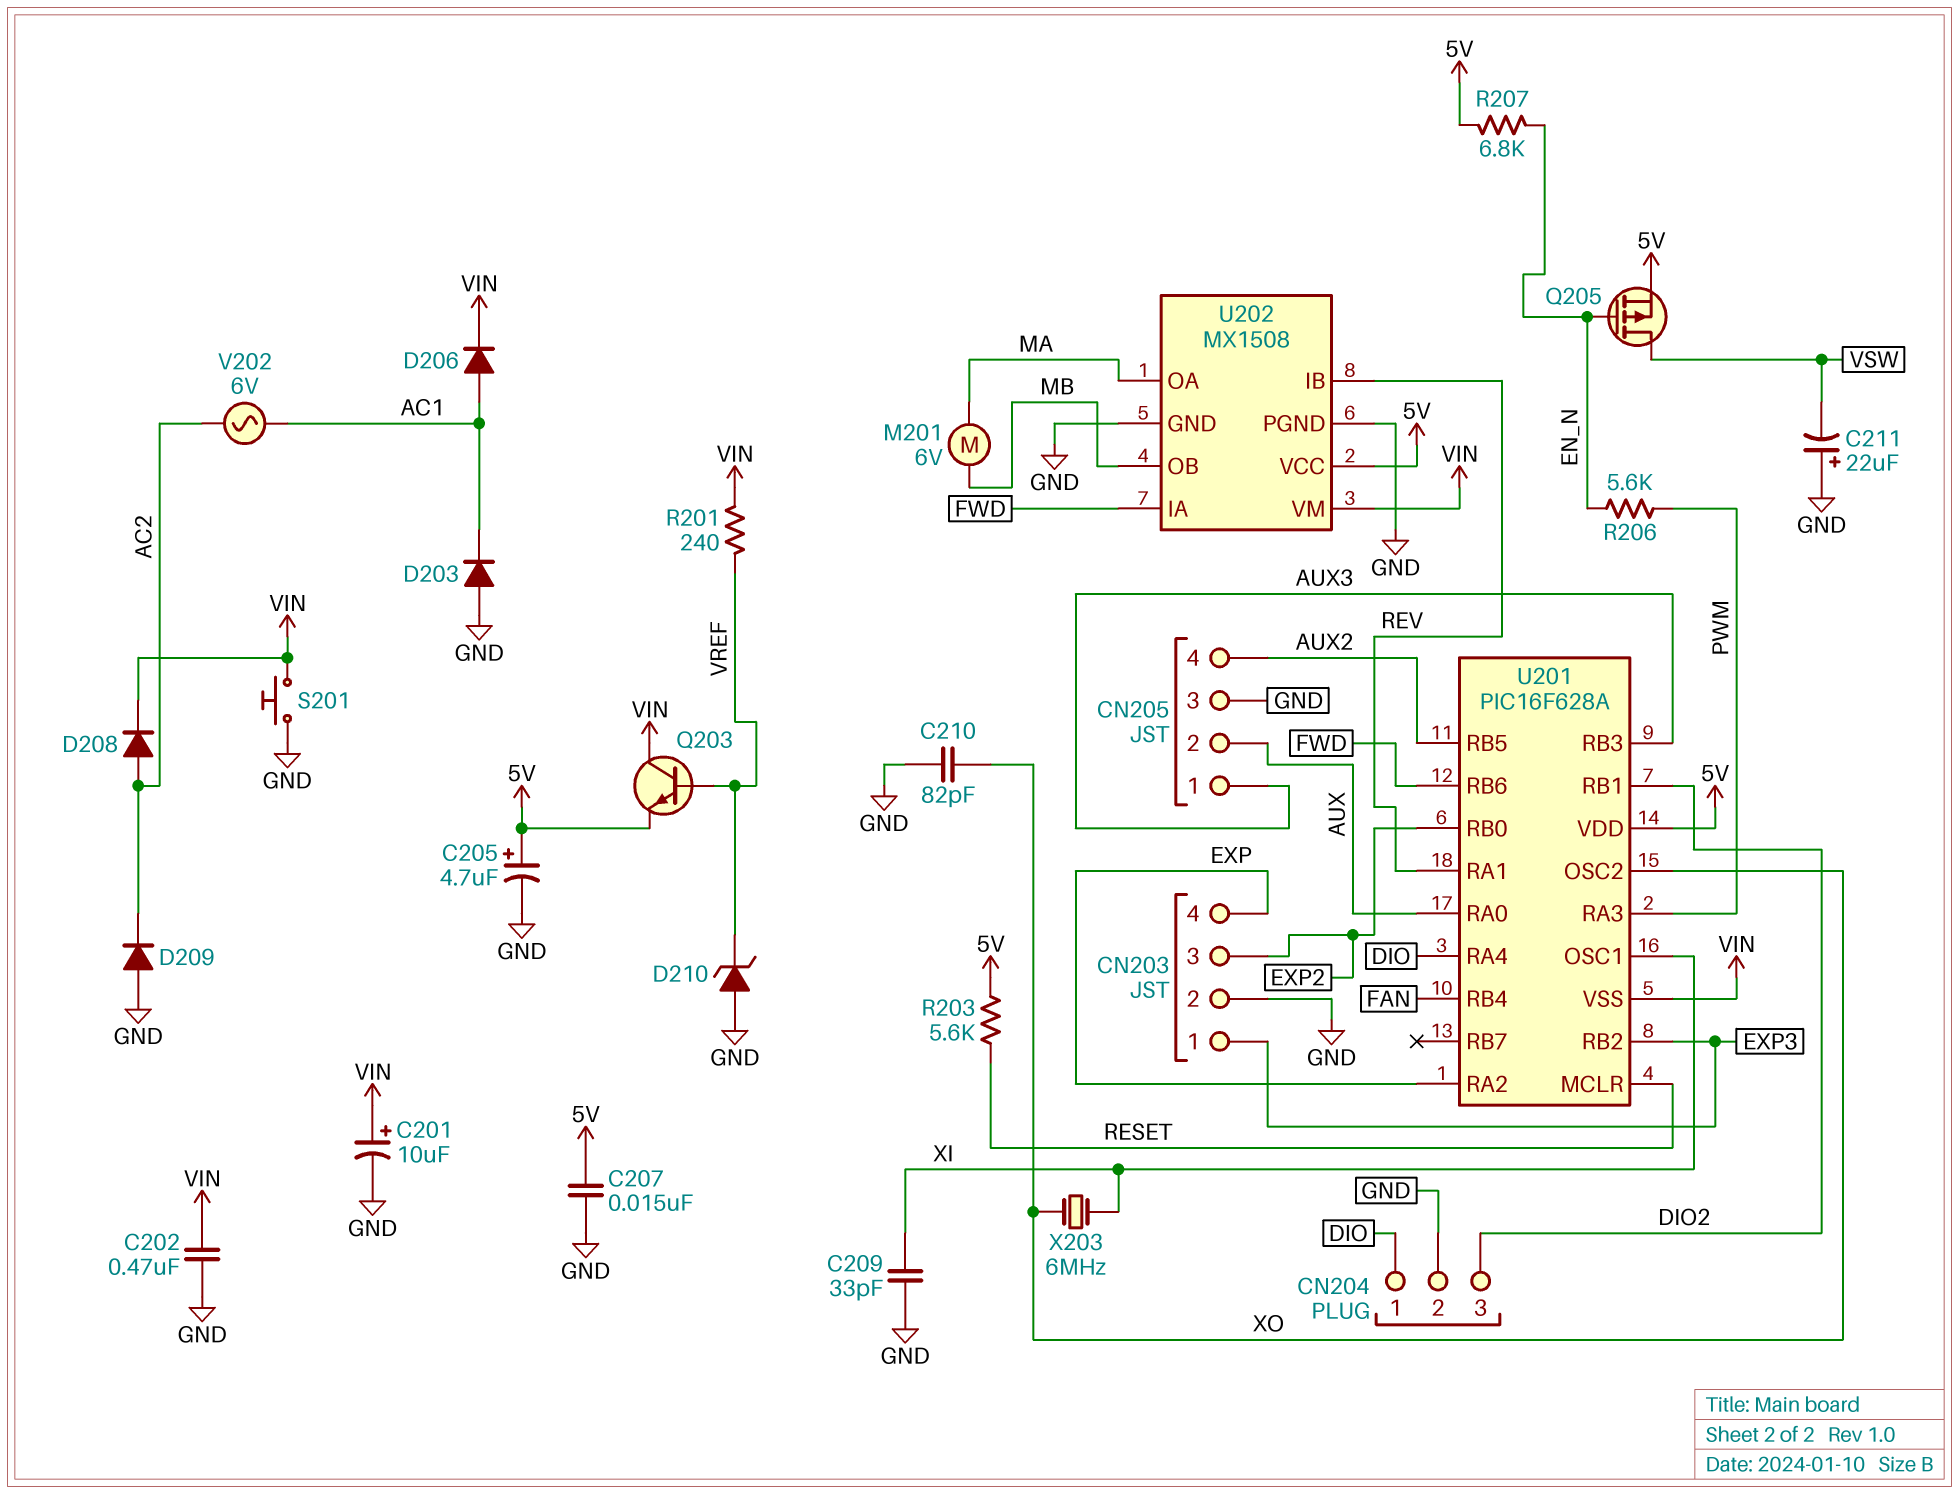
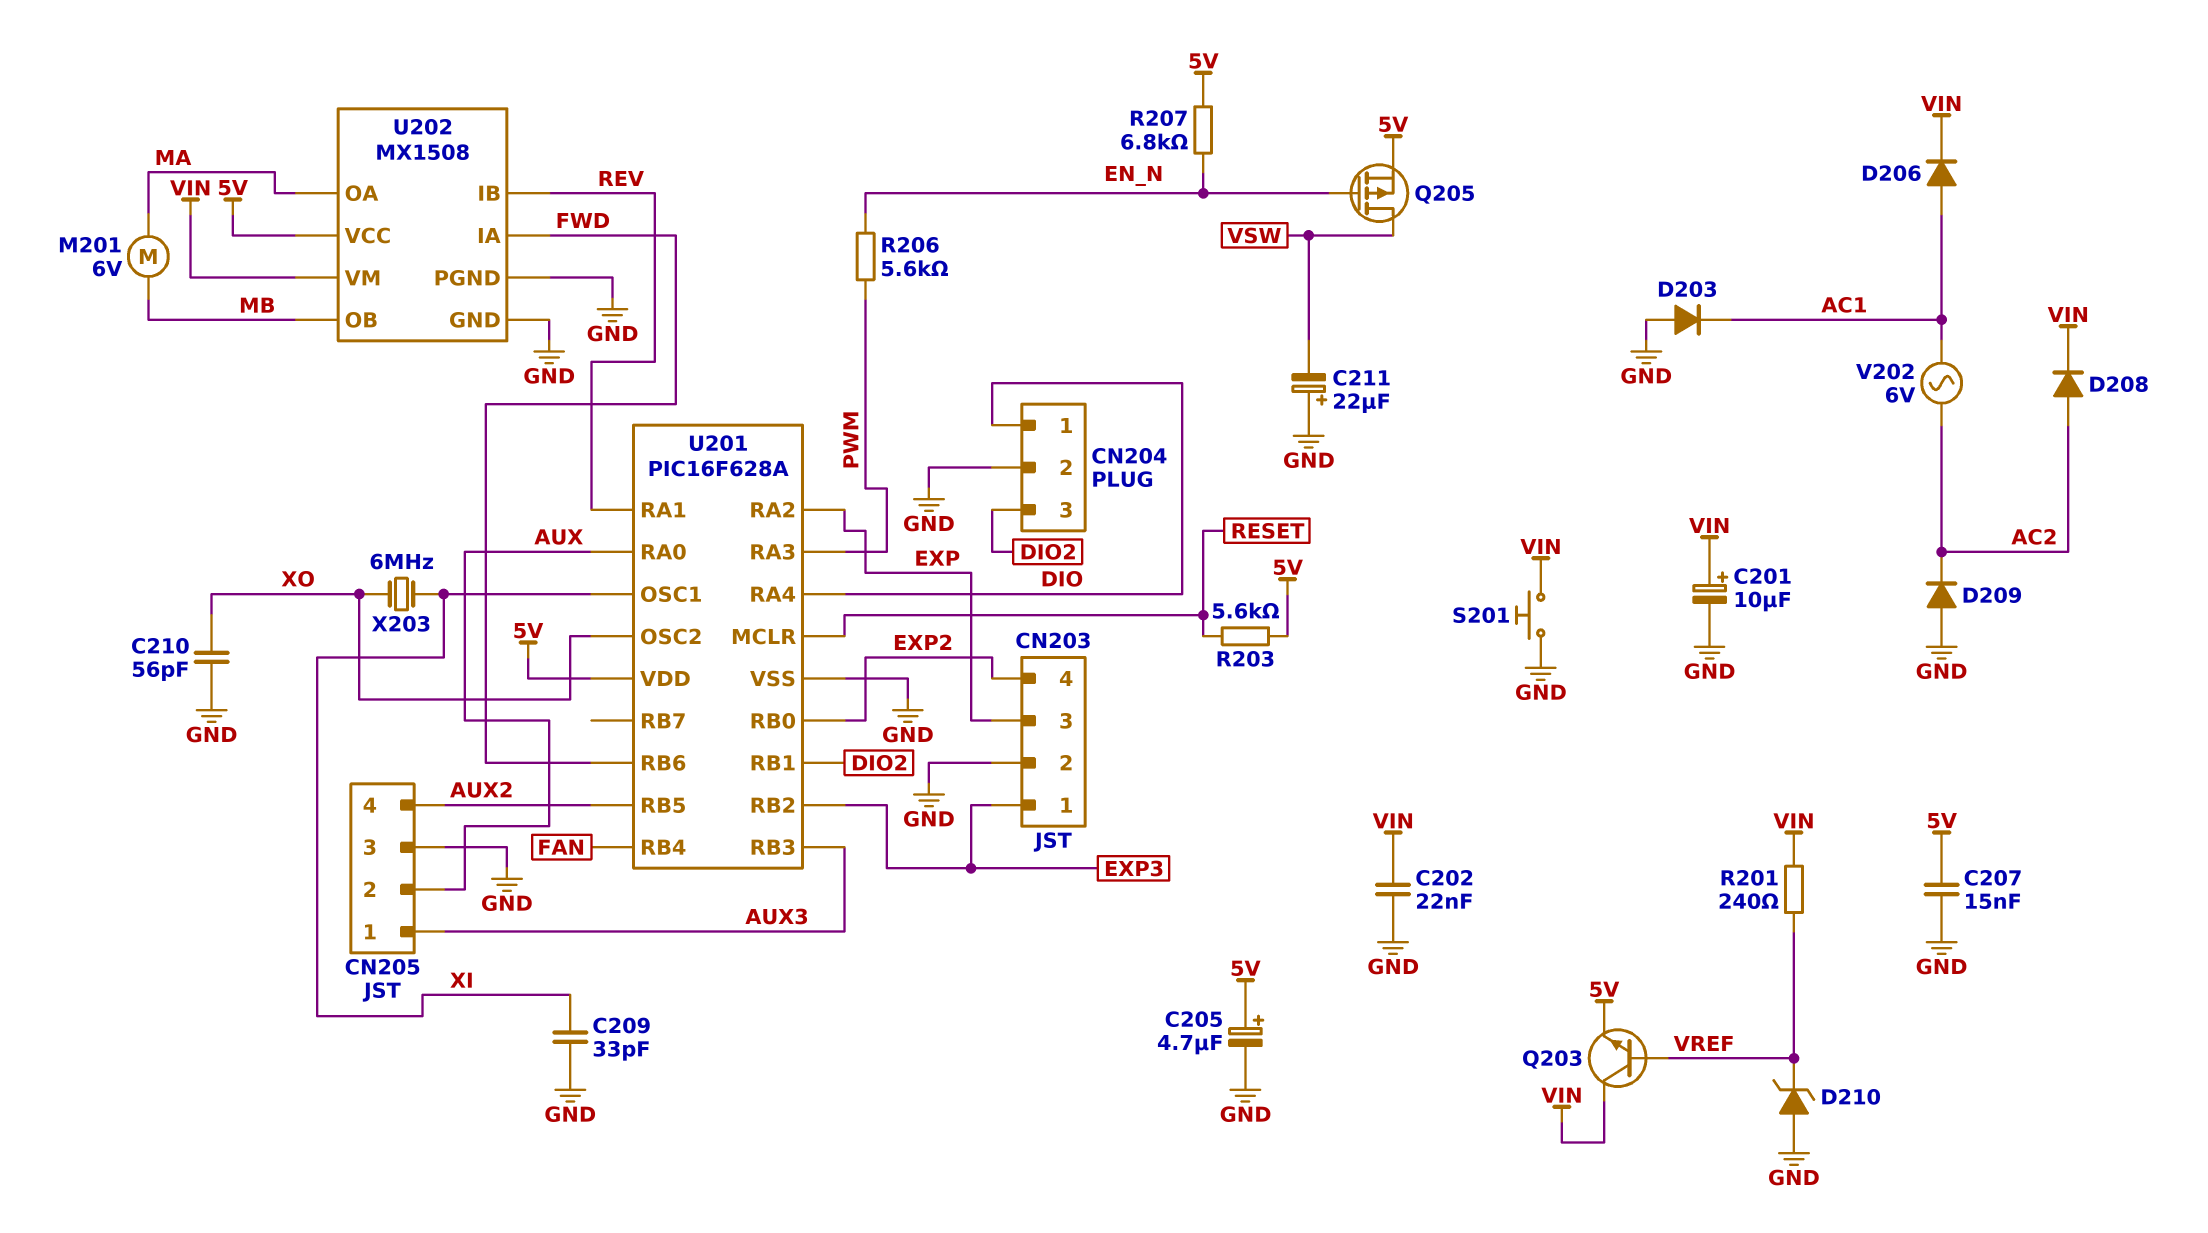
C202: 470nF (GND, VIN) -> 22nF (GND, VIN)
C210: 82pF (GND, XO) -> 56pF (GND, XO)
CN203 pin 3: EXP2 -> EXP
CN203 pin 4: EXP -> EXP2
U201 pin VSS: VIN -> GND

